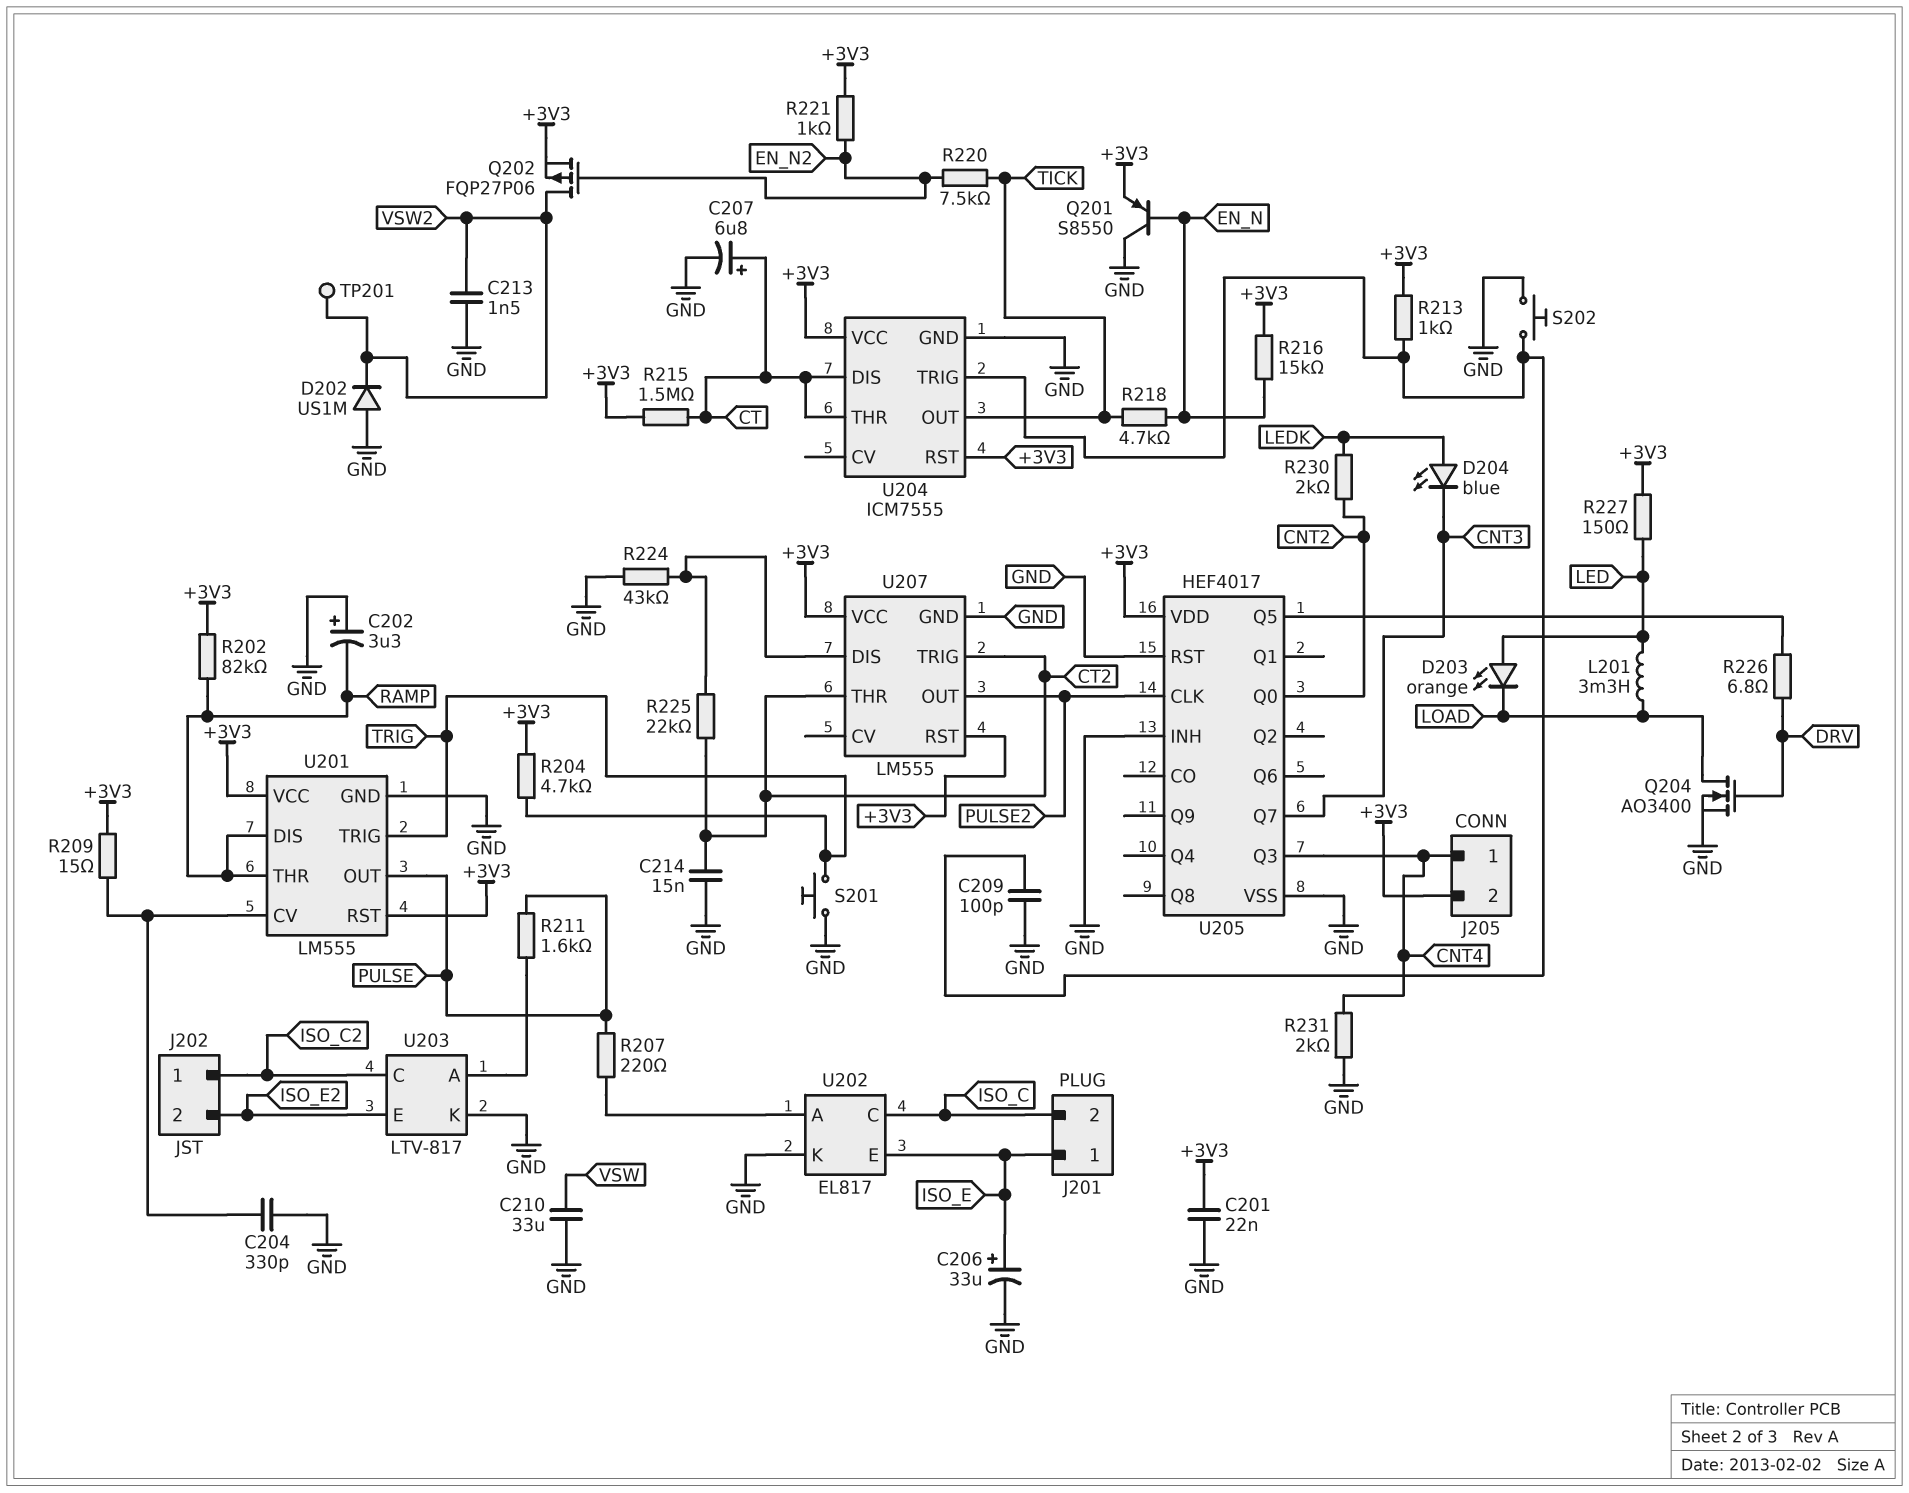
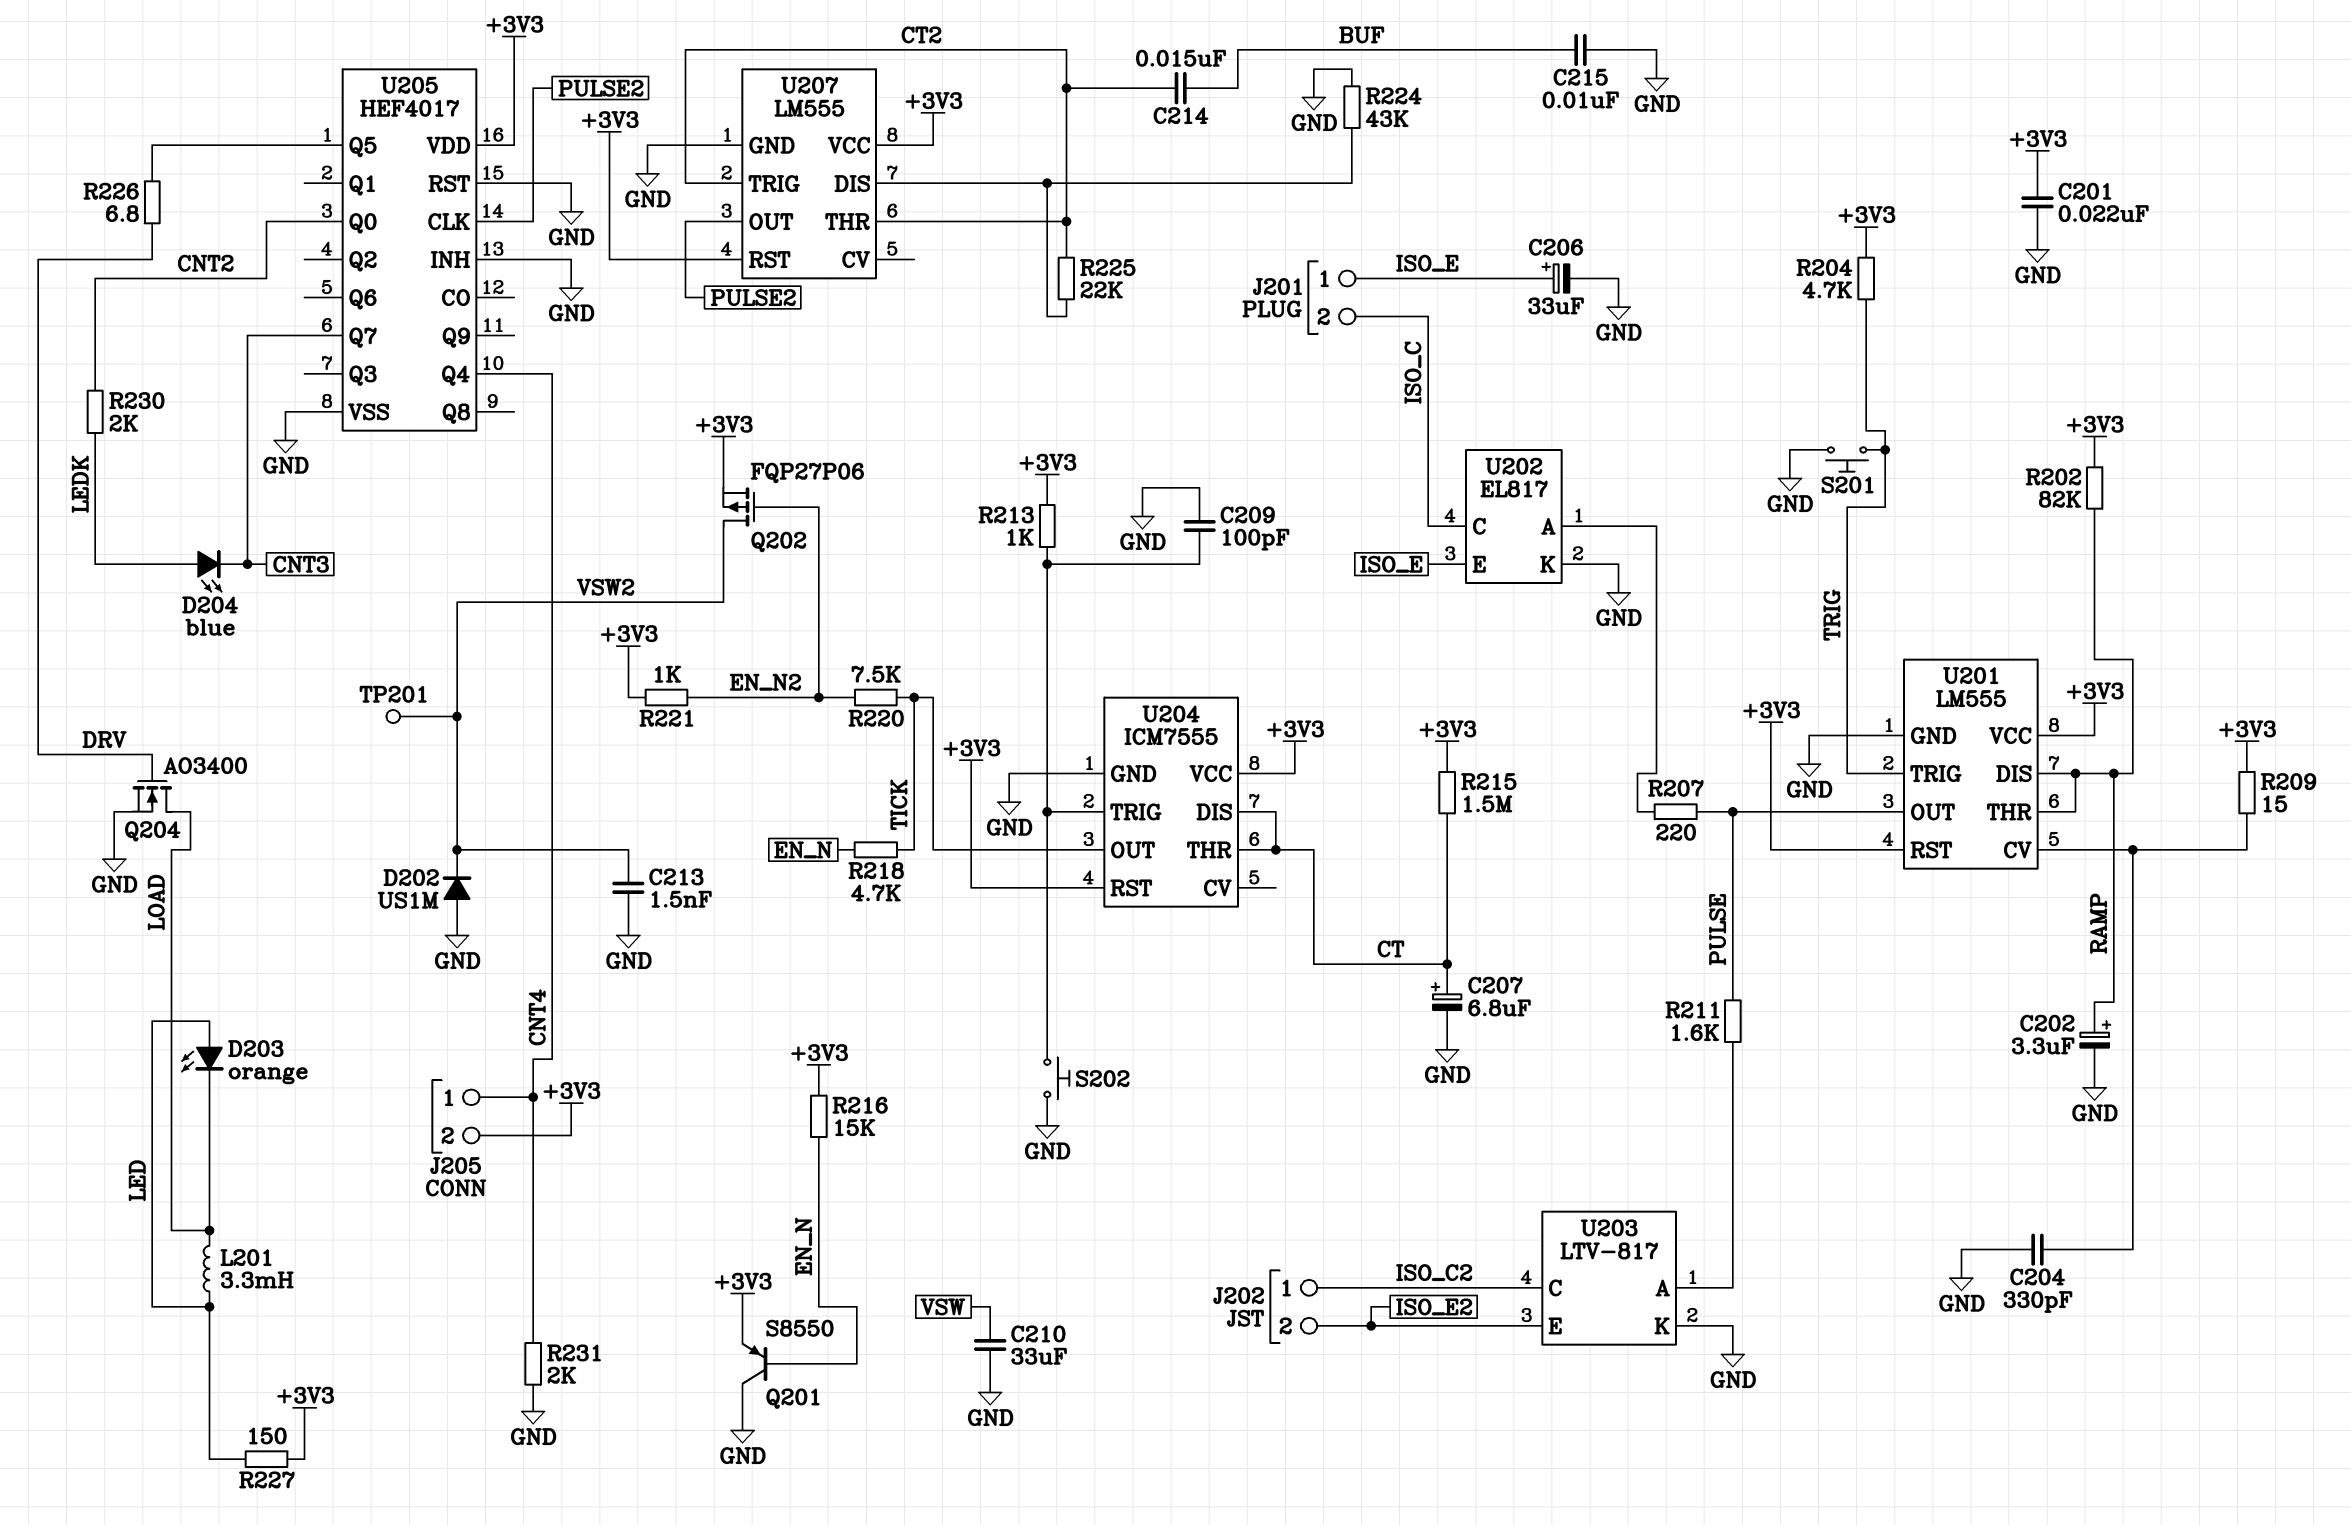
C202: 3.3uF (plus GND, minus RAMP) -> 3.3uF (plus RAMP, minus GND)
C214: 15nF (CT2, GND) -> 15nF (BUF, CT2)
C215: none -> 10nF (BUF, GND)
U205 pin Q3: CNT4 -> none
U205 pin Q4: none -> CNT4

